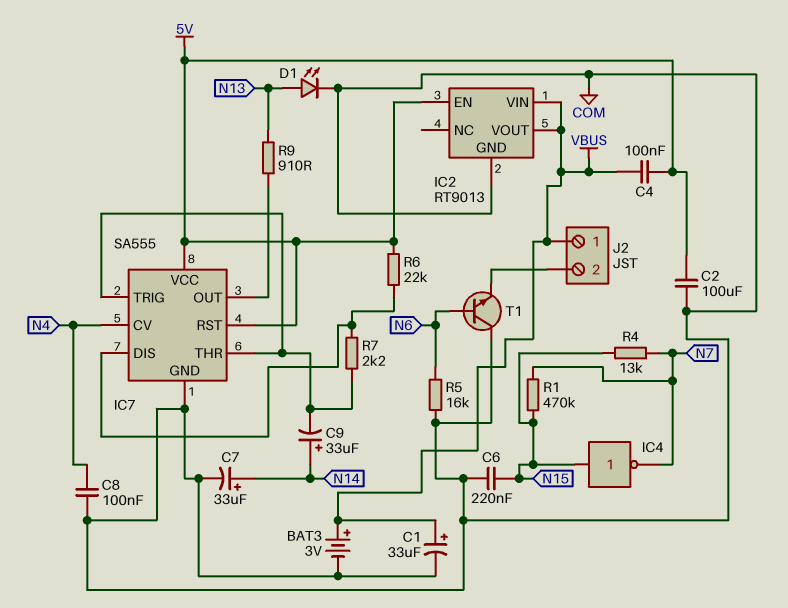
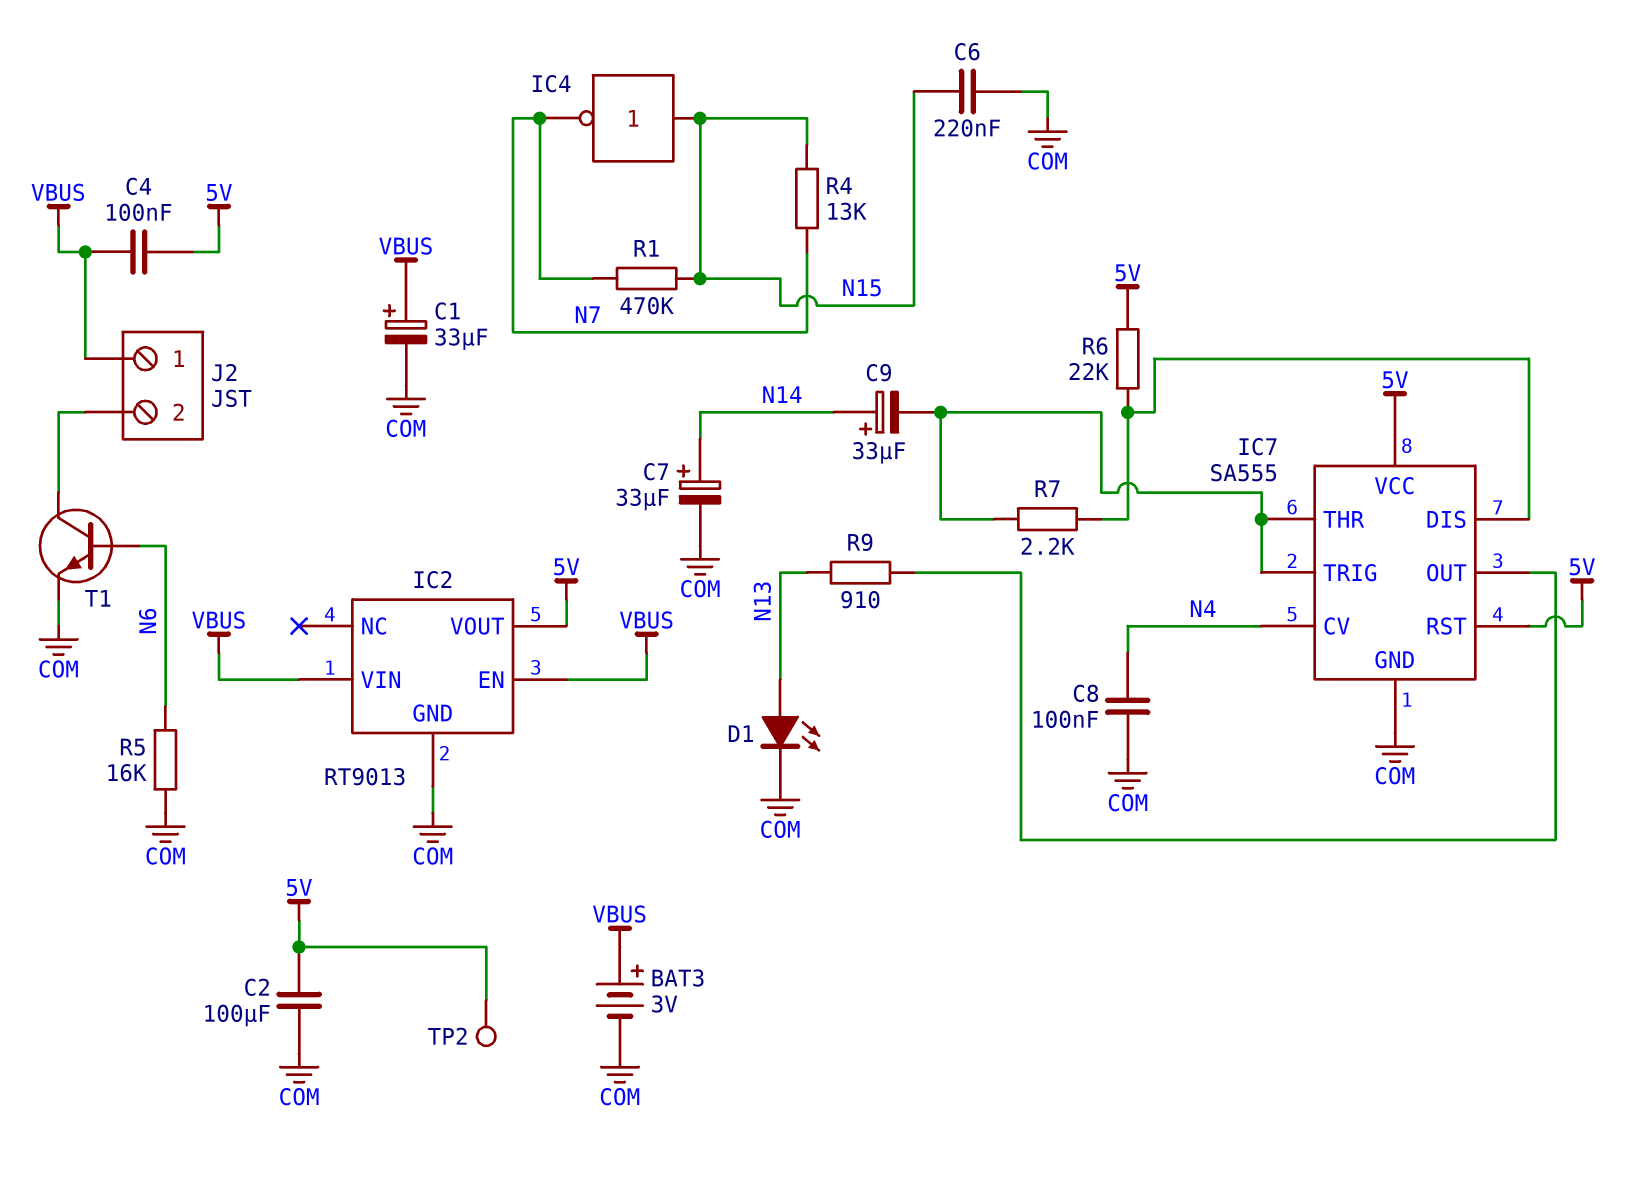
IC2 pin EN: 5V -> VBUS
IC2 pin VOUT: VBUS -> 5V
T1: NPN (B N6, C COM, E J2/2) -> NPN (B N6, C J2/2, E COM)
TP2: none -> test point (5V)

